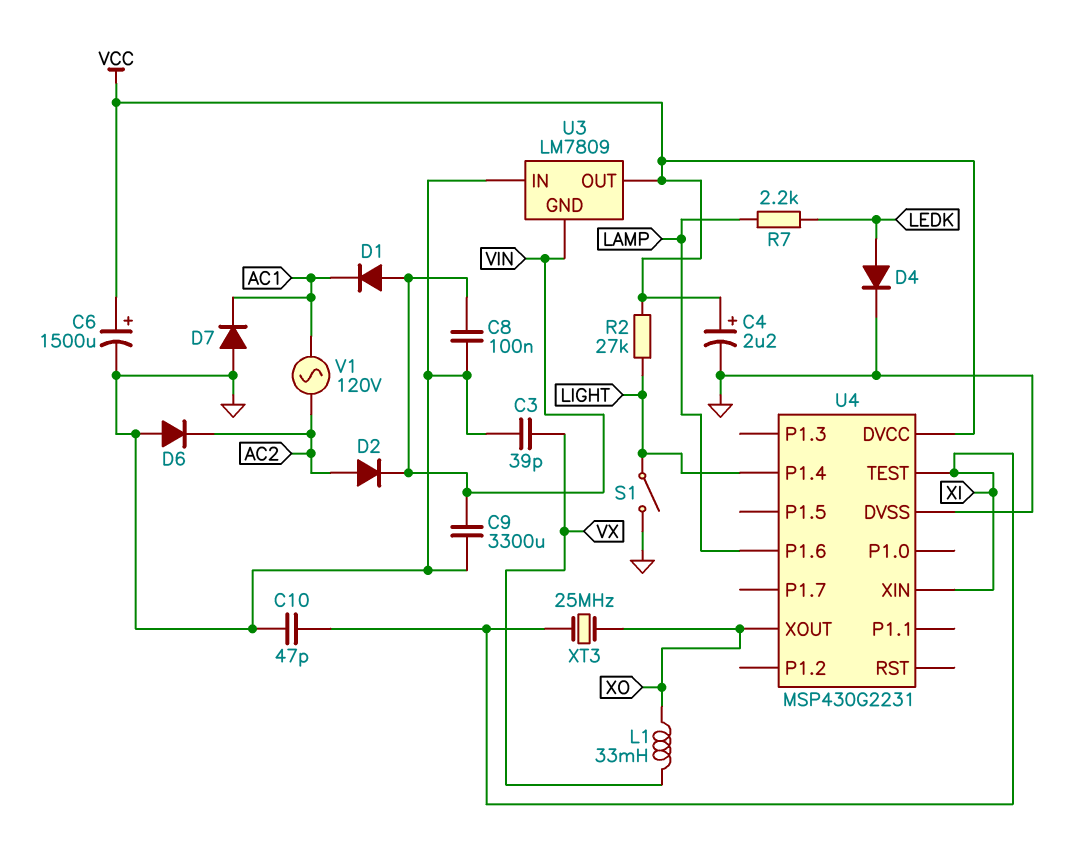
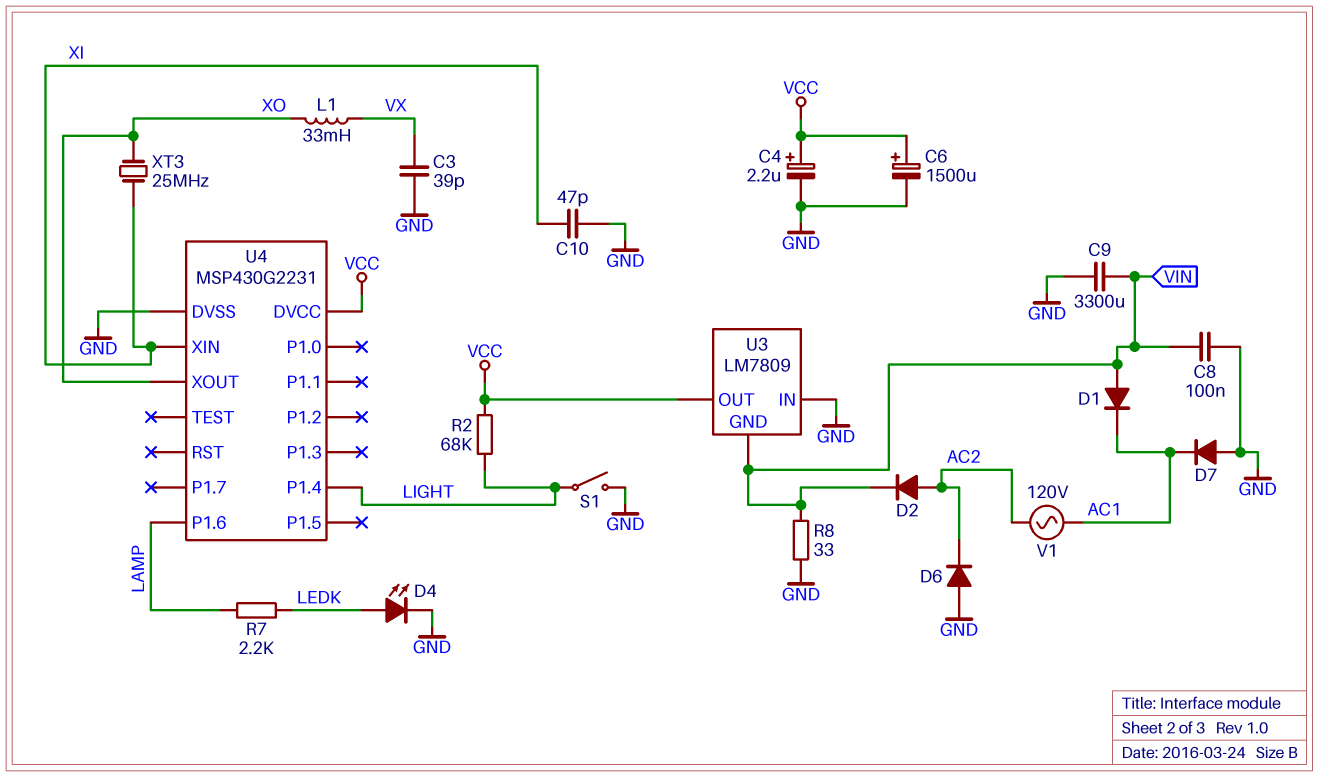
D4: diode (A LEDK, K GND) -> LED (A LEDK, K GND)
R2: 27k (LIGHT, VCC) -> 68k (LIGHT, VCC)
R8: none -> 33 (GND, VIN)
U4 pin TEST: XI -> none

